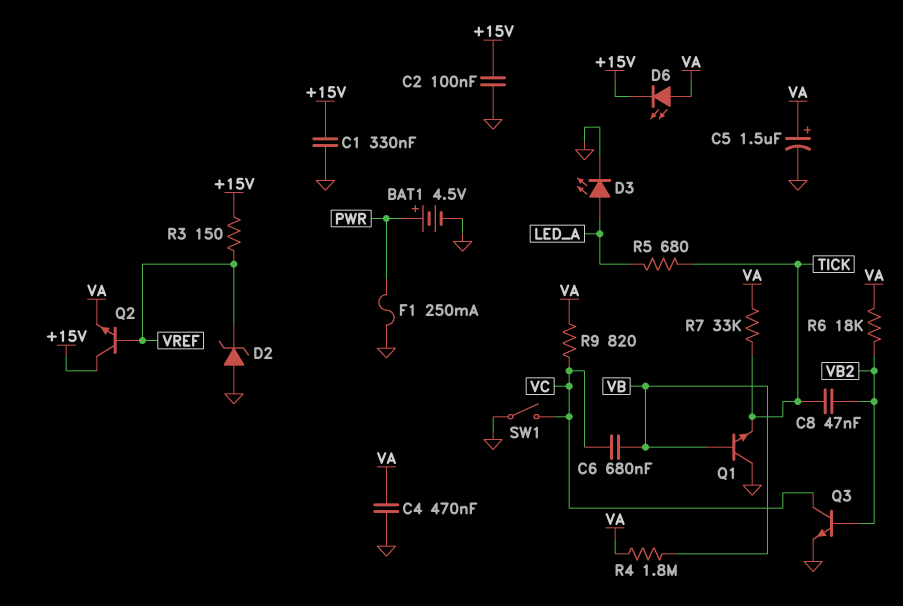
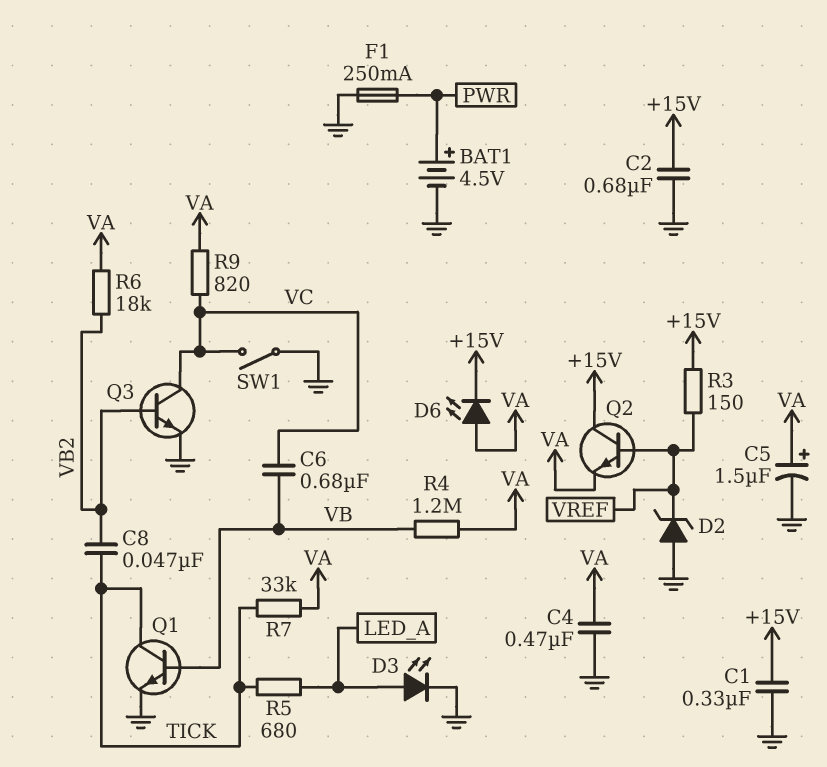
C2: 100nF (+15V, GND) -> 680nF (+15V, GND)
Q1: NPN (B VB, C GND, E TICK) -> NPN (B VB, C TICK, E GND)
R4: 1.8M (VA, VB) -> 1.2M (VA, VB)

